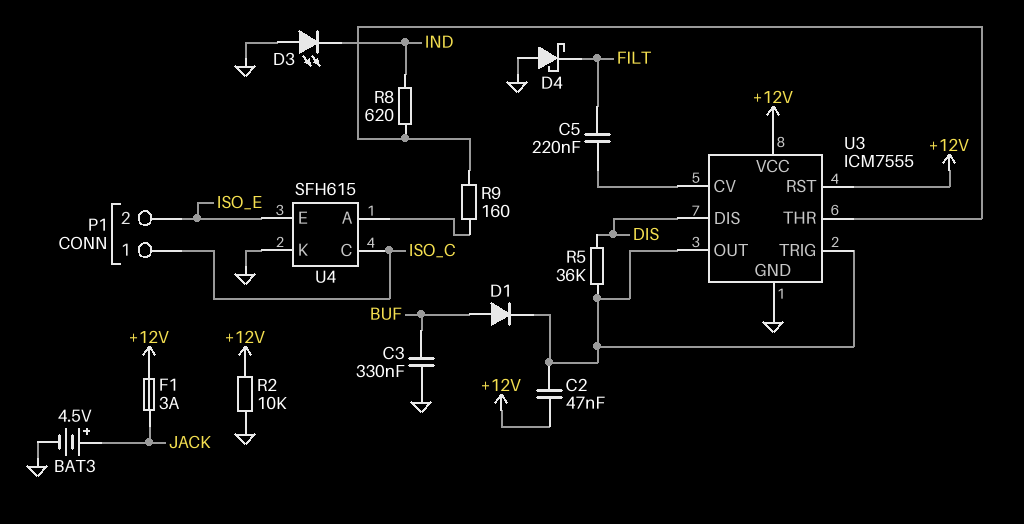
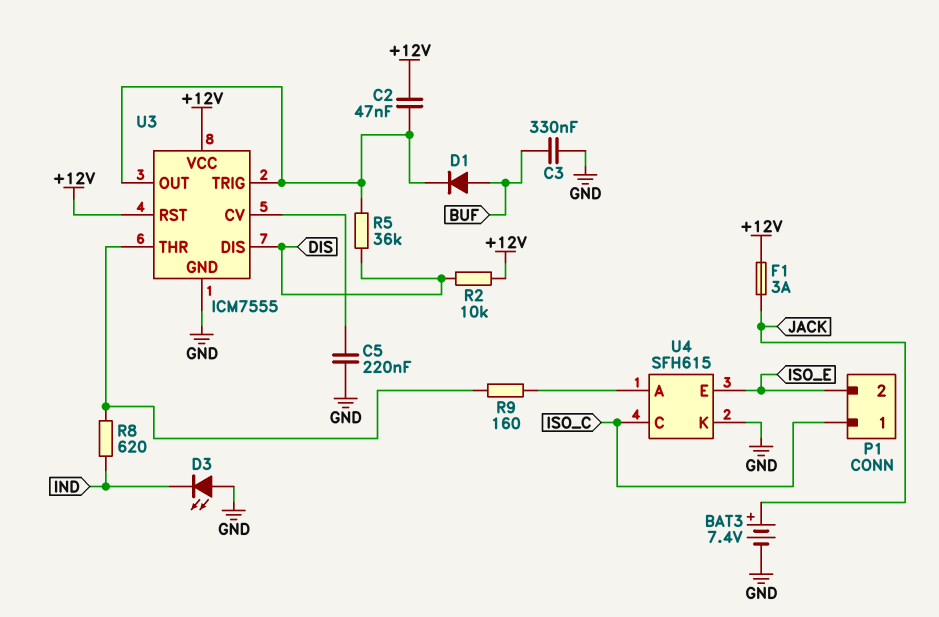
BAT3: 4.5V (plus JACK, minus GND) -> 7.4V (plus JACK, minus GND)
C5: 220nF (FILT, U3/CV) -> 220nF (GND, U3/CV)
D4: schottky (A GND, K FILT) -> none
R2: 10k (+12V, GND) -> 10k (+12V, DIS)

